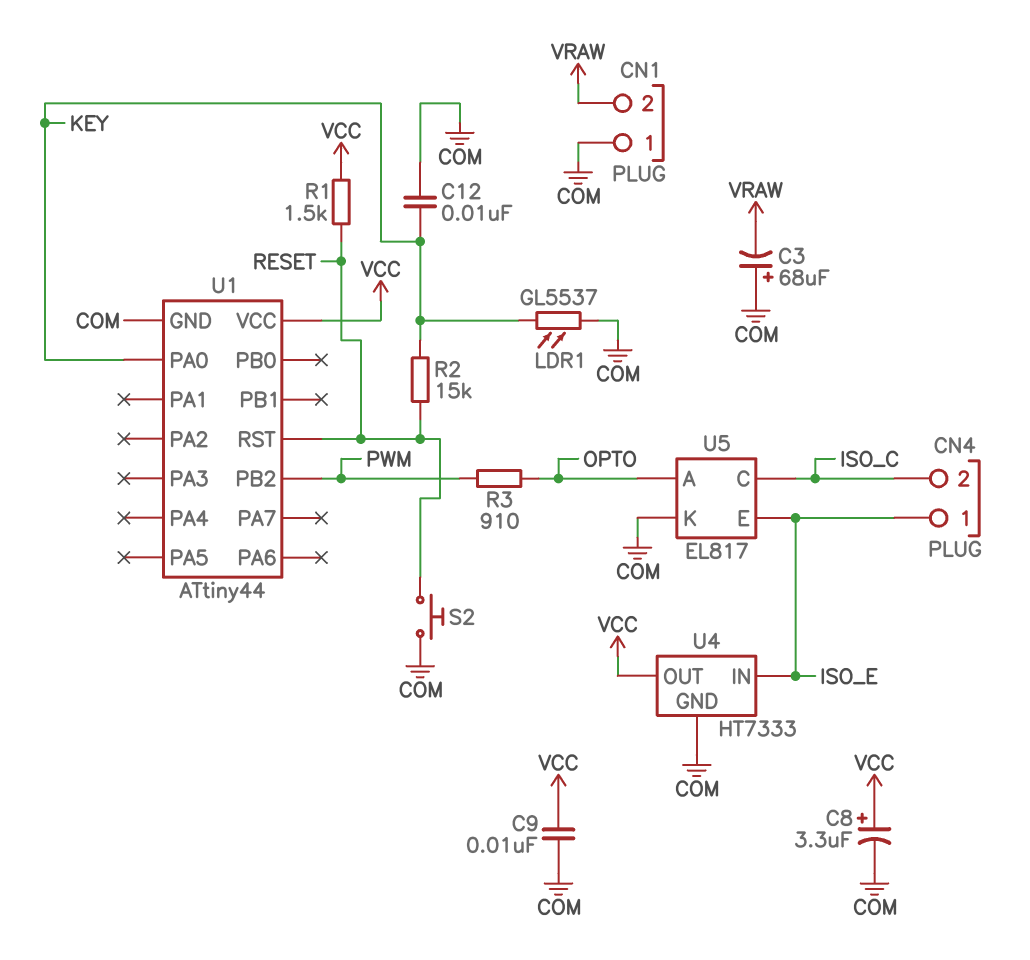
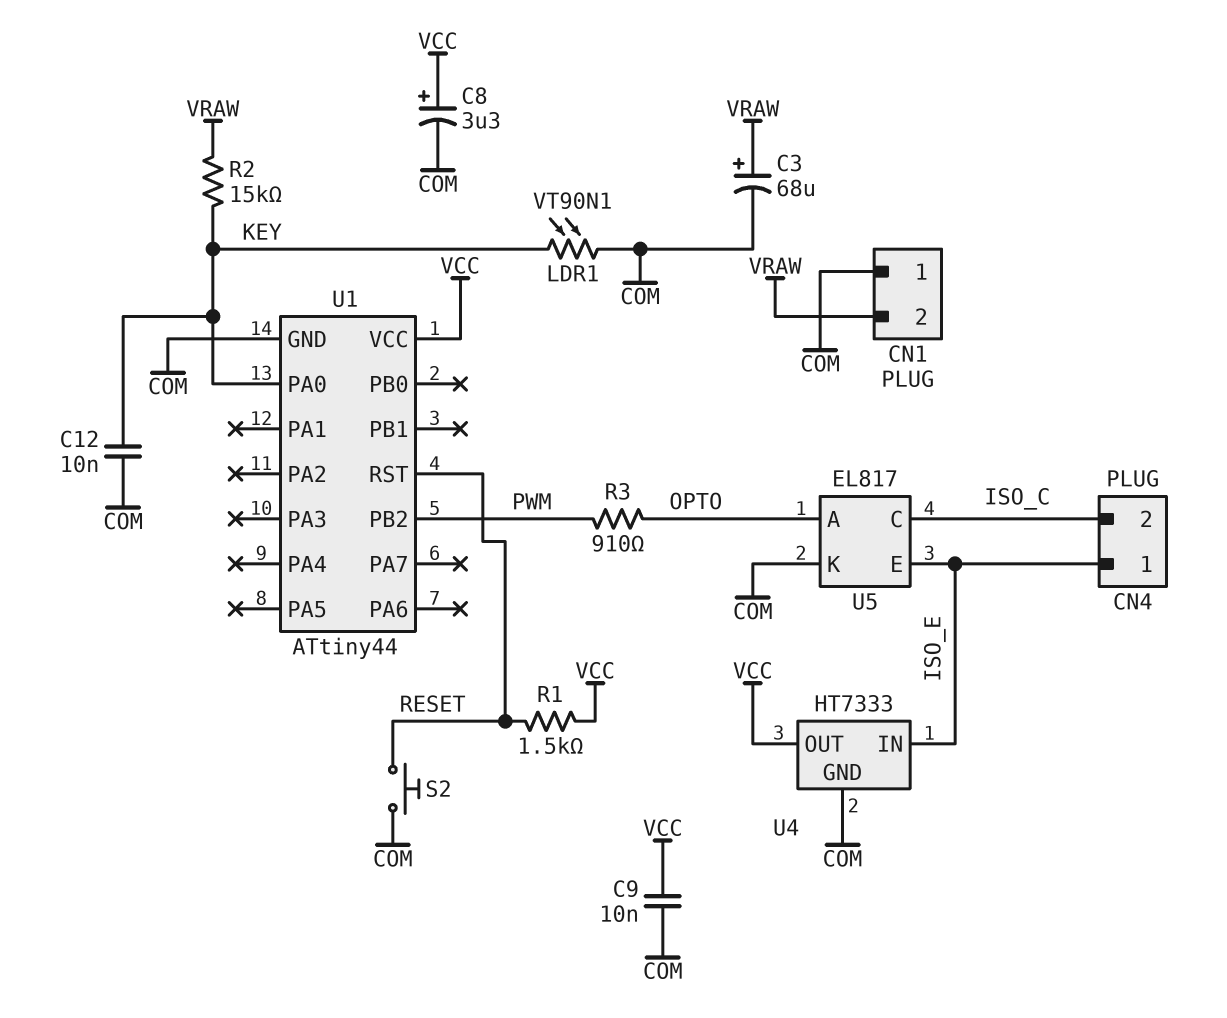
C3: 68uF (plus COM, minus VRAW) -> 68uF (plus VRAW, minus COM)
LDR1: GL5537 (COM, KEY) -> VT90N1 (COM, KEY)
R2: 15k (KEY, RESET) -> 15k (KEY, VRAW)

